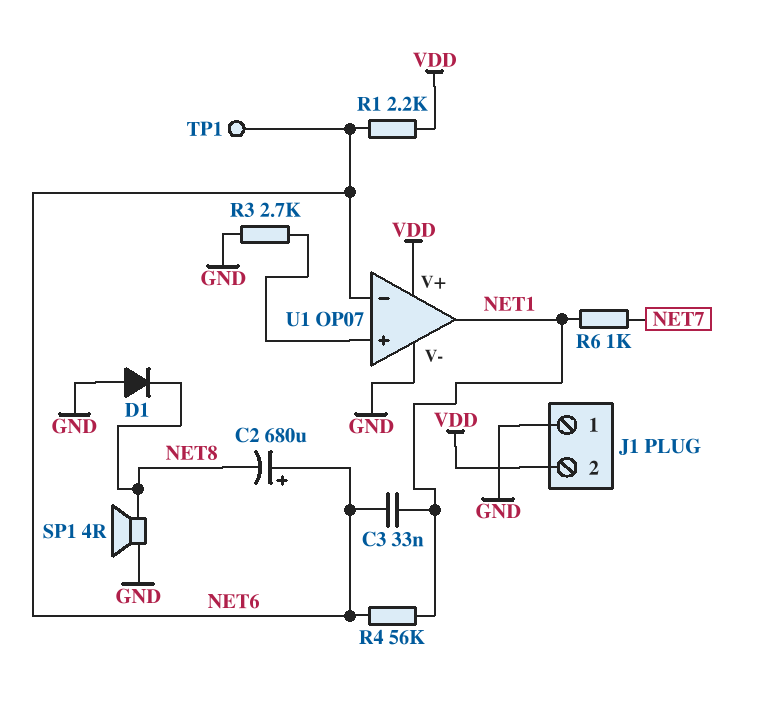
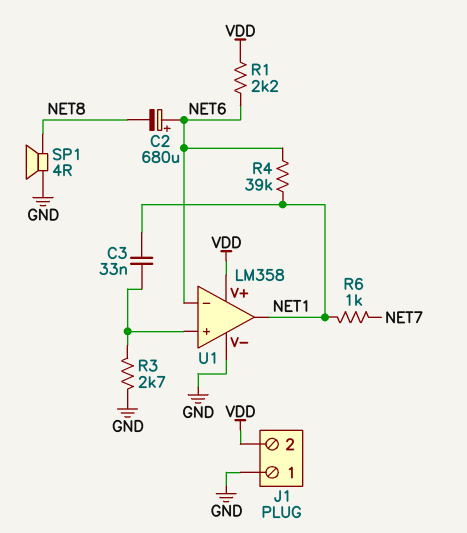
C3: 33nF (NET1, NET6) -> 33nF (NET1, U1/in+)
D1: diode (A GND, K NET8) -> none
R4: 56k (NET1, NET6) -> 39k (NET1, NET6)
TP1: test point (NET6) -> none
U1: OP07 -> LM358

